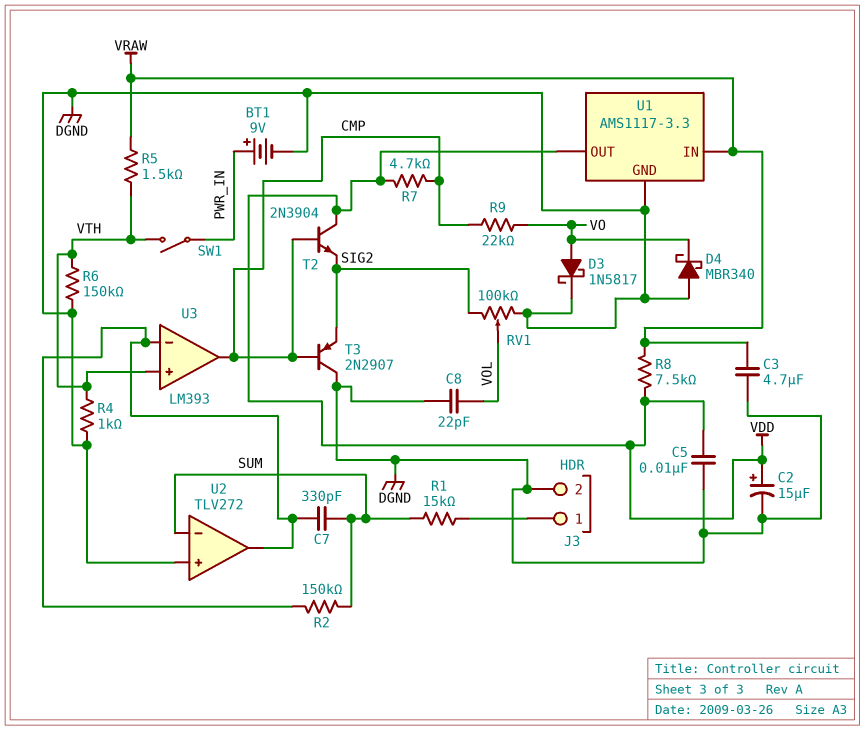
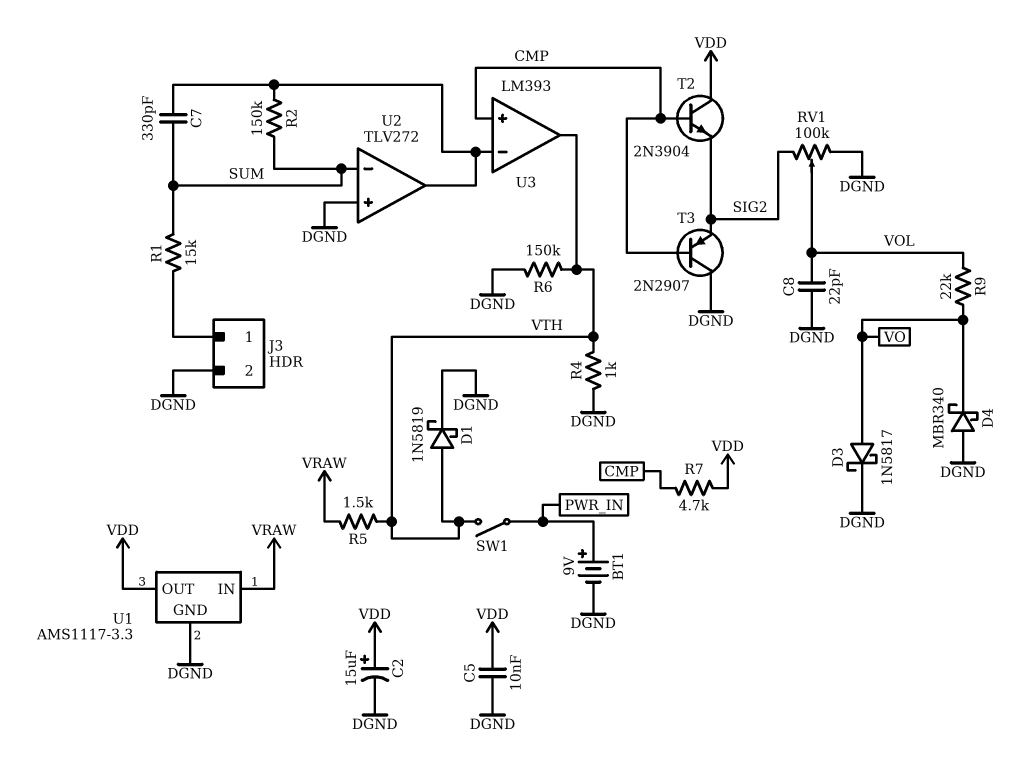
C3: 4.7uF (DGND, VRAW) -> none
D1: none -> schottky 1N5819 (A VTH, K DGND)
R8: 7.5k (VDD, VRAW) -> none
R9: 22k (CMP, VO) -> 22k (VO, VOL)
U3 pin in+: VTH -> CMP
U3 pin out: CMP -> VTH

